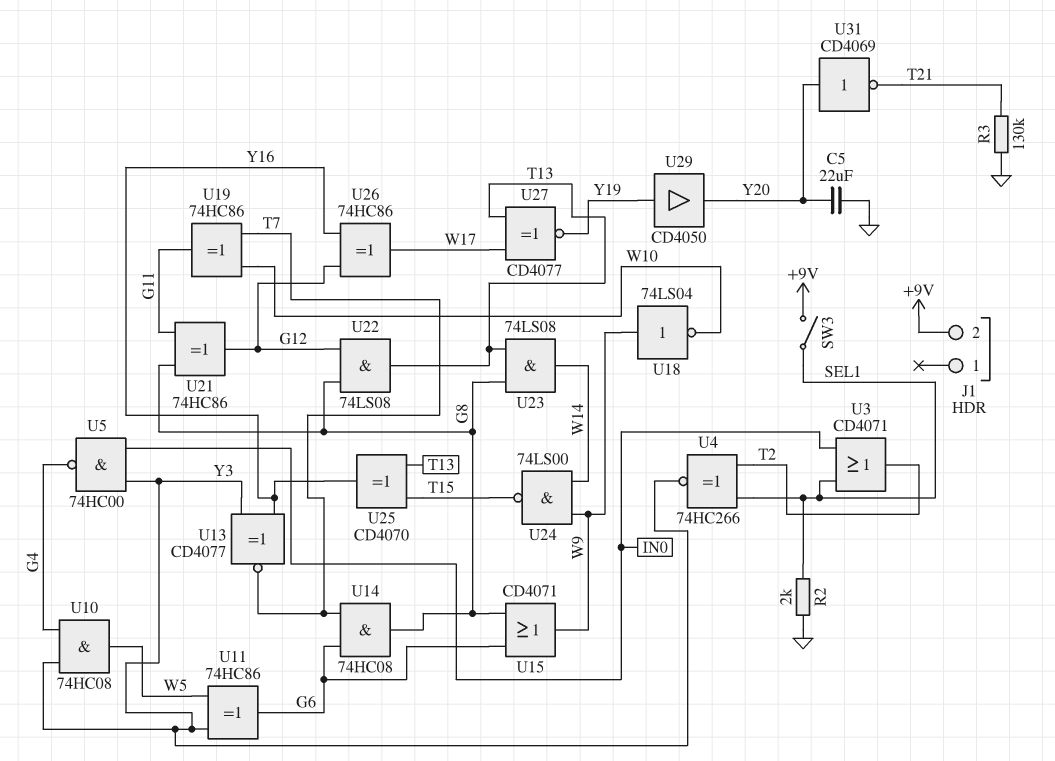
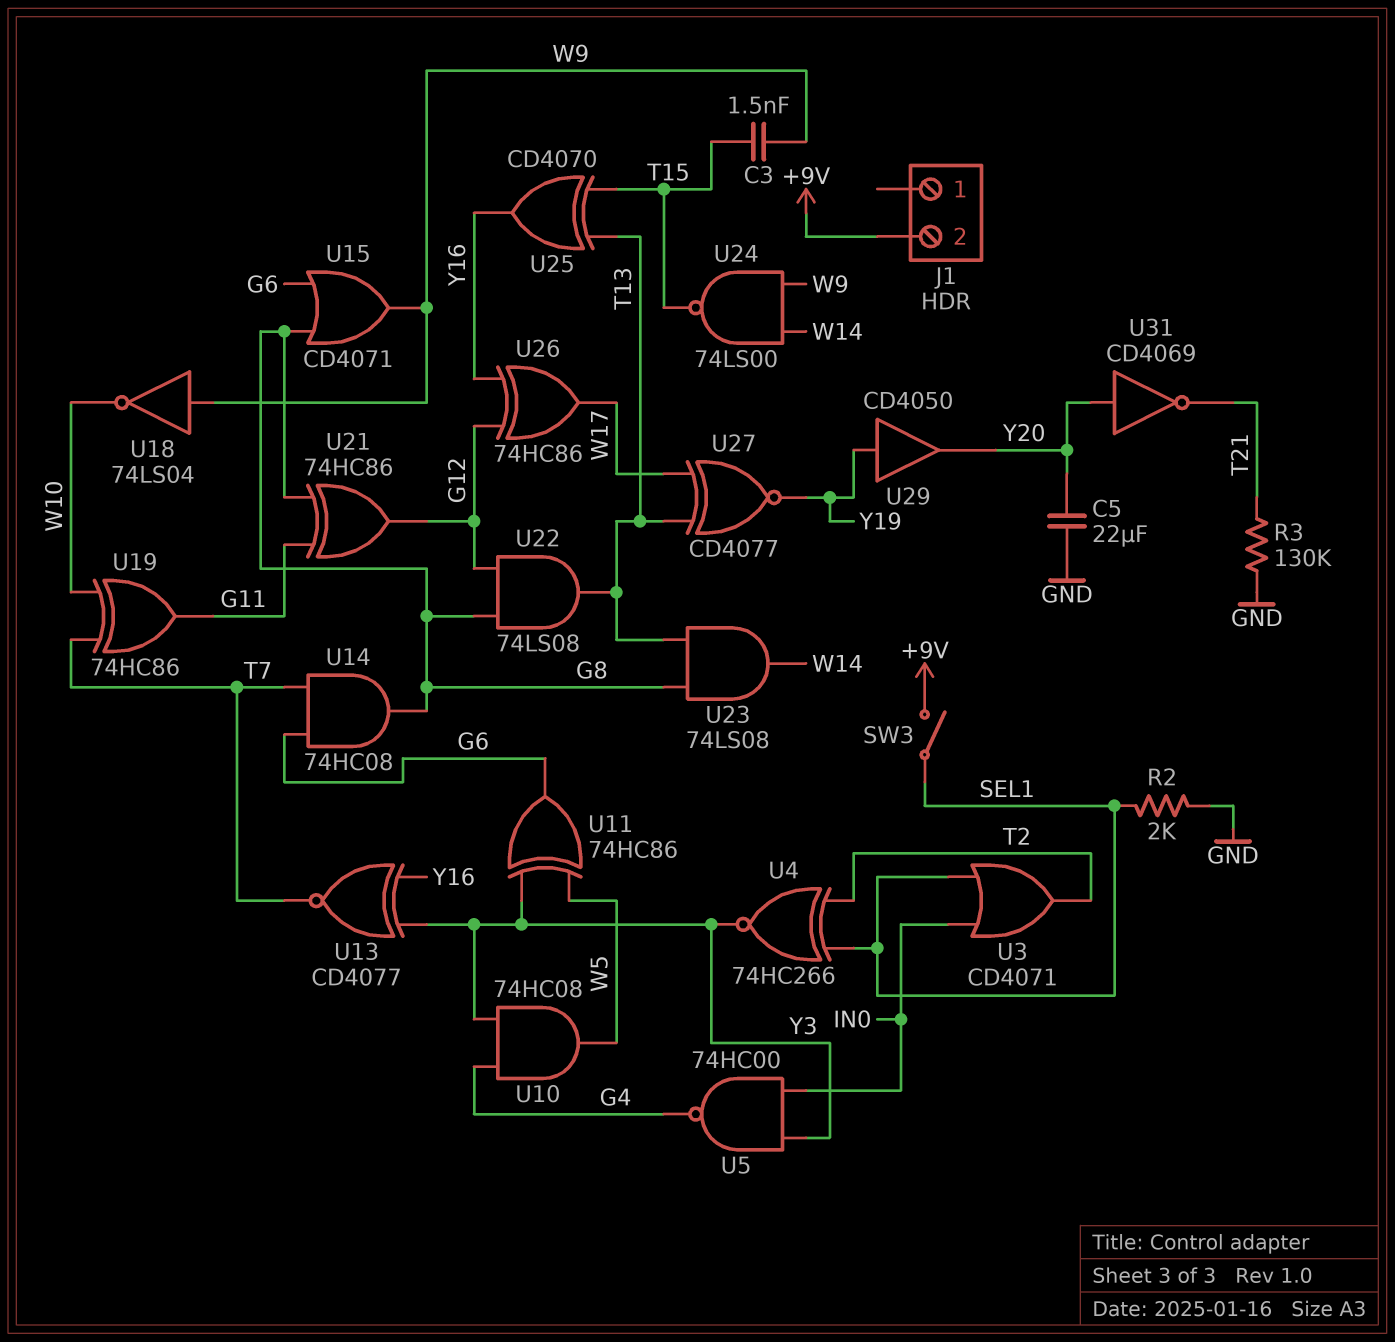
C3: none -> 1.5nF (T15, W9)

